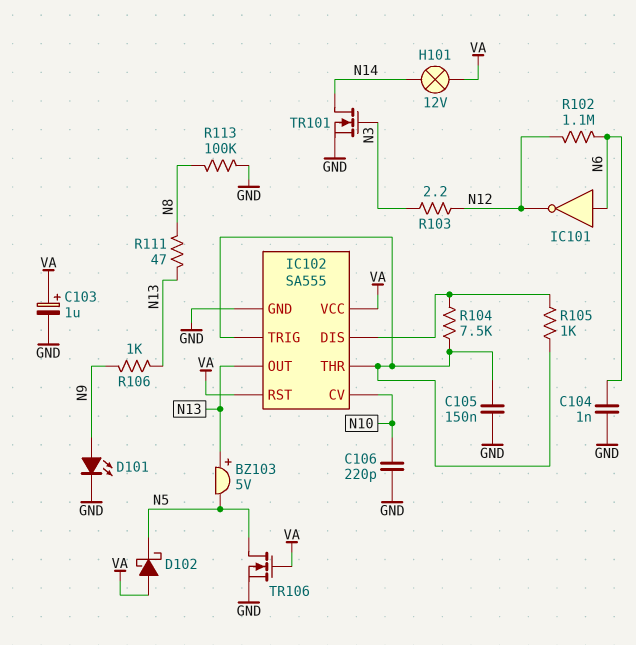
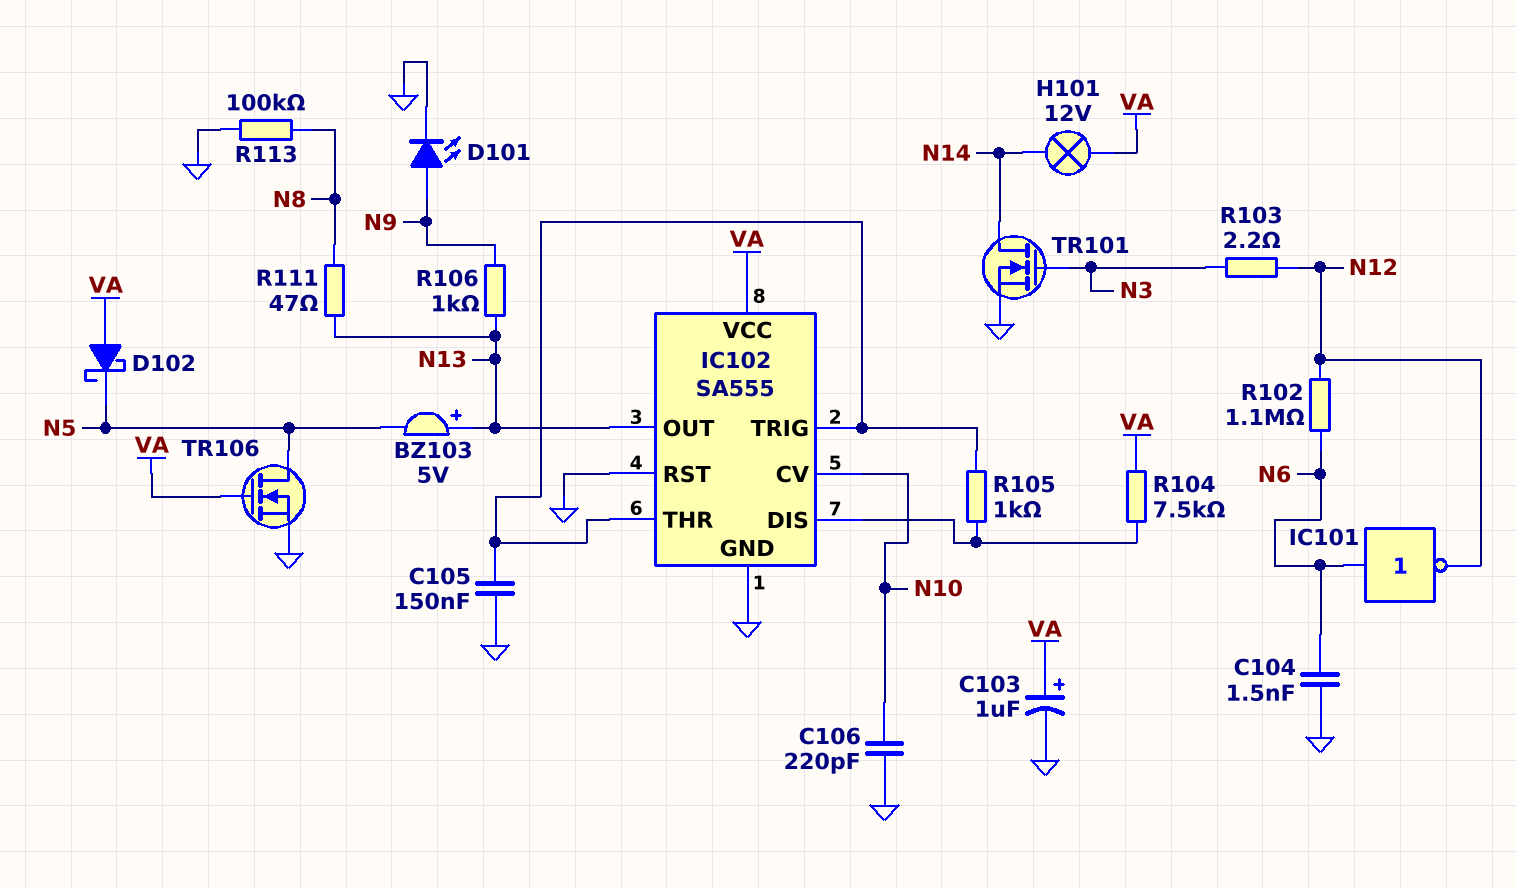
C104: 1nF (GND, N6) -> 1.5nF (GND, N6)
IC102 pin RST: VA -> GND
R104: 7.5k (IC102/DIS, IC102/THR) -> 7.5k (IC102/DIS, VA)

